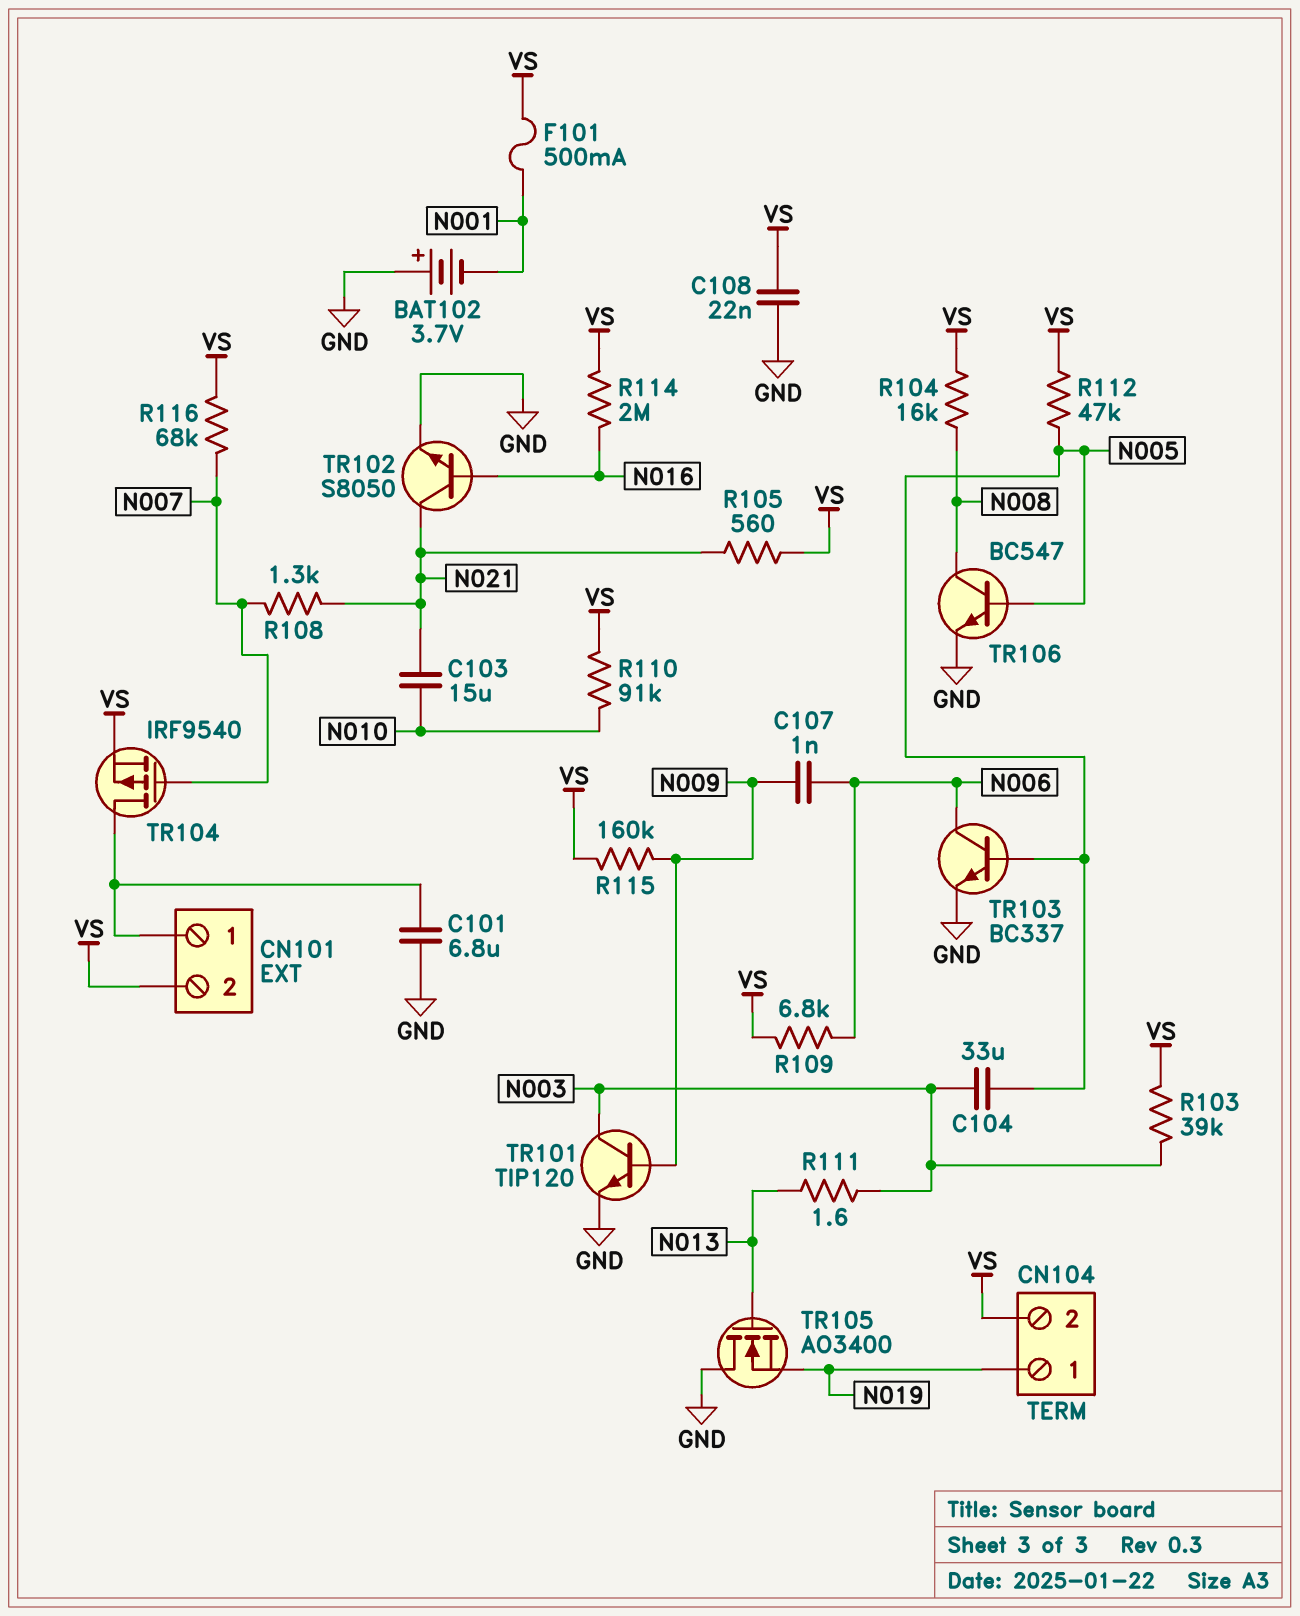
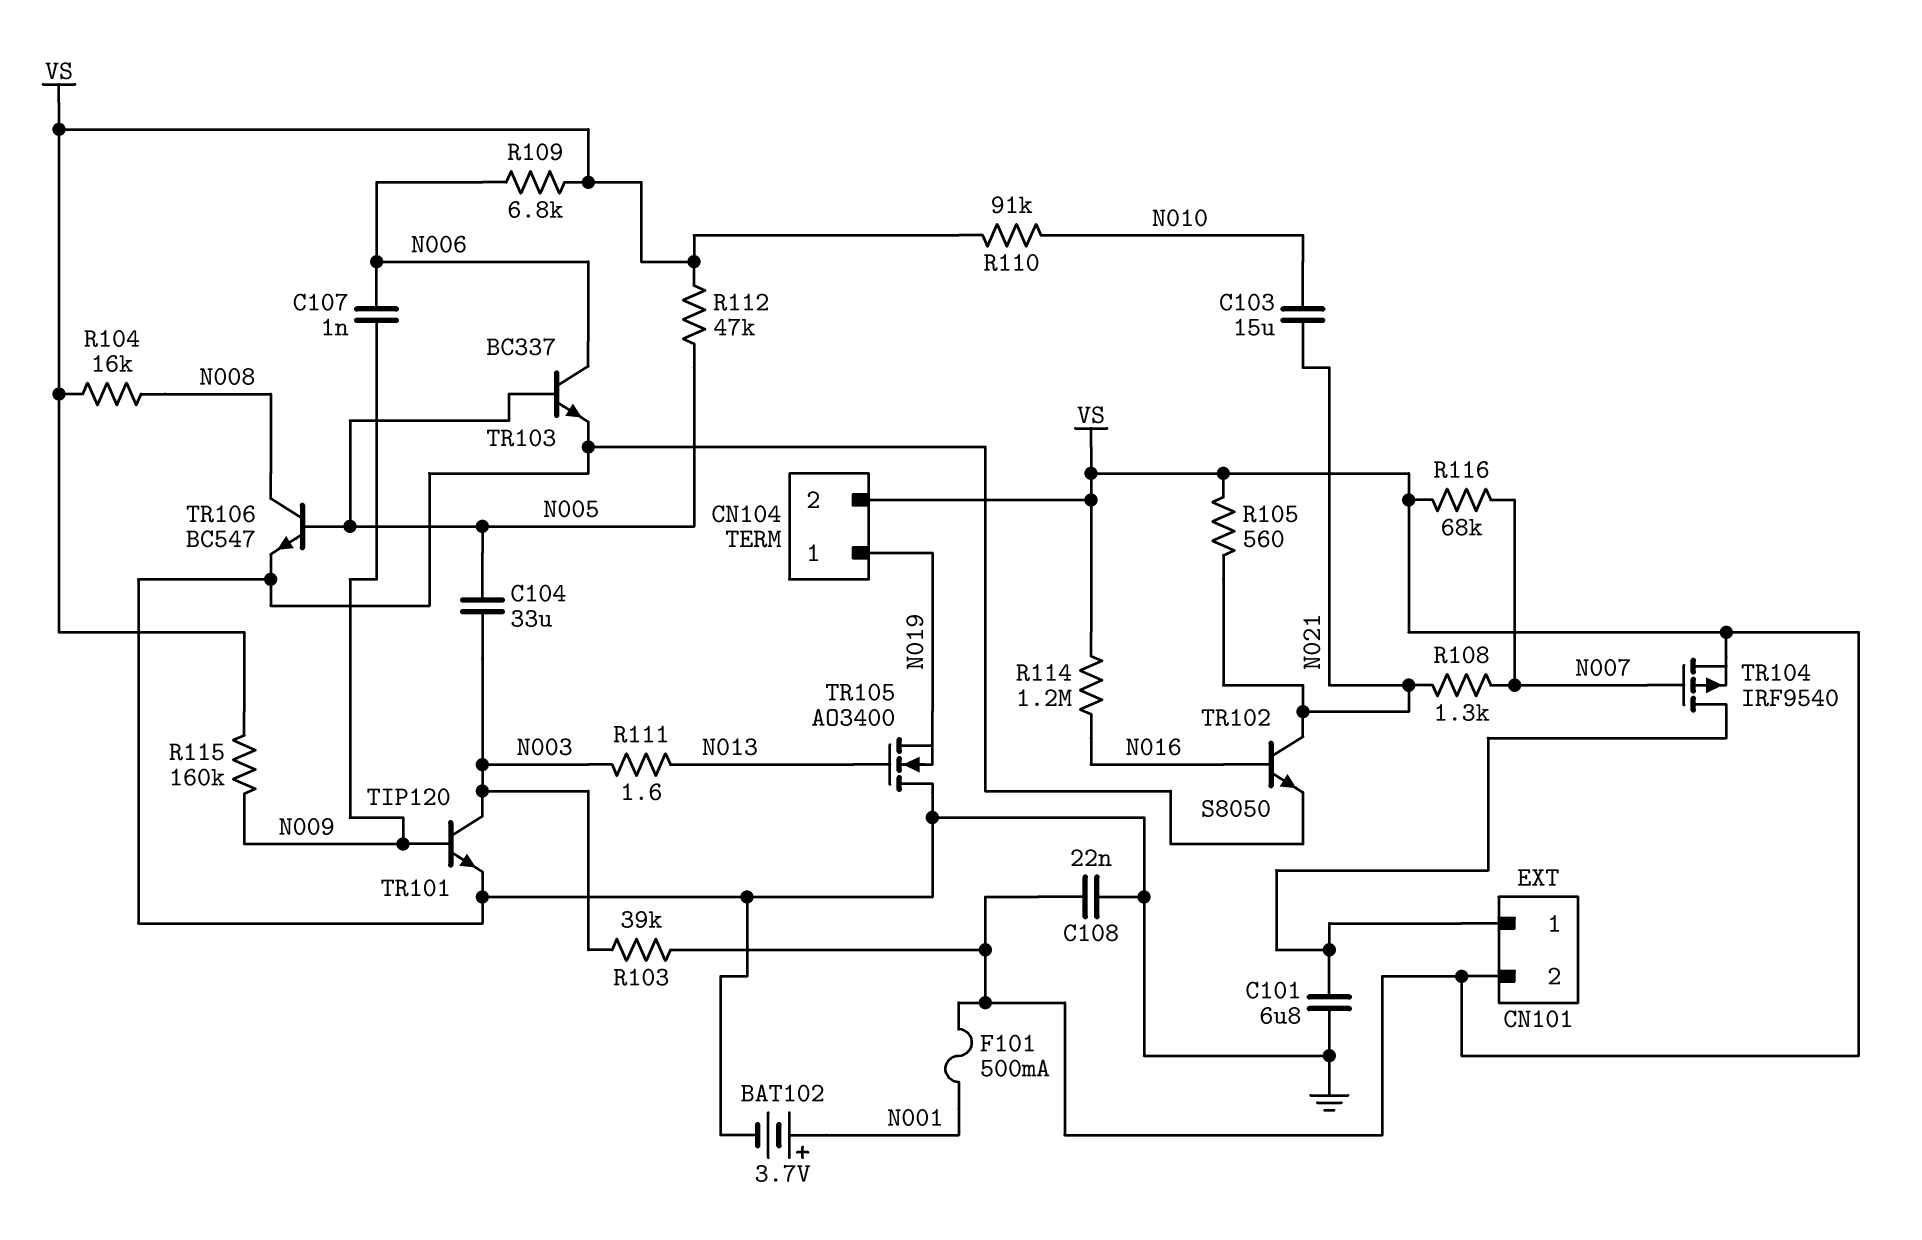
BAT102: 3.7V (plus GND, minus N001) -> 3.7V (plus N001, minus GND)
R114: 2M (N016, VS) -> 1.2M (N016, VS)

